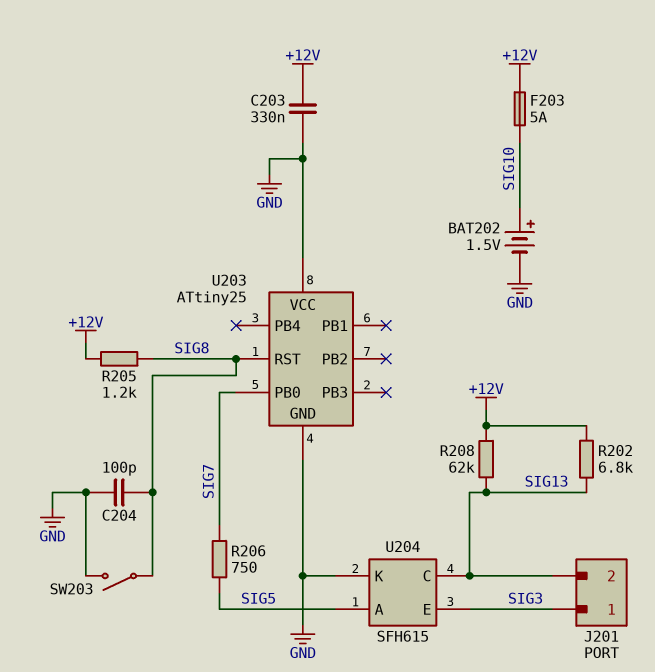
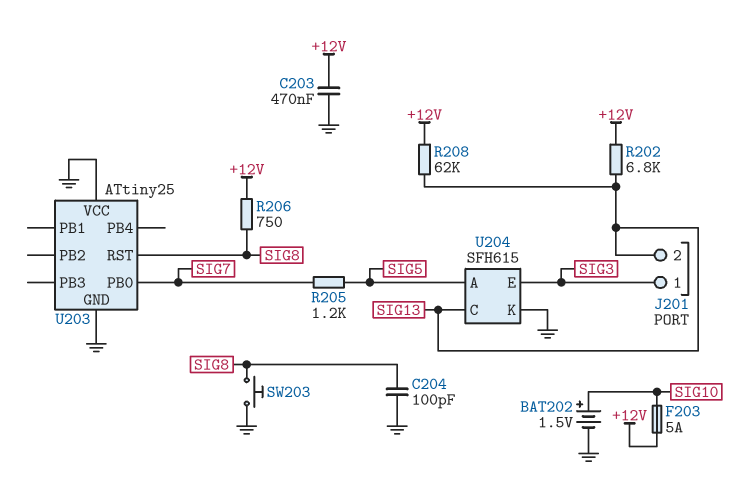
C203: 330nF (+12V, GND) -> 470nF (+12V, GND)
R205: 1.2k (+12V, SIG8) -> 1.2k (SIG5, SIG7)
R206: 750 (SIG5, SIG7) -> 750 (+12V, SIG8)
SW203: switch (GND, SIG8) -> button (GND, SIG8)

